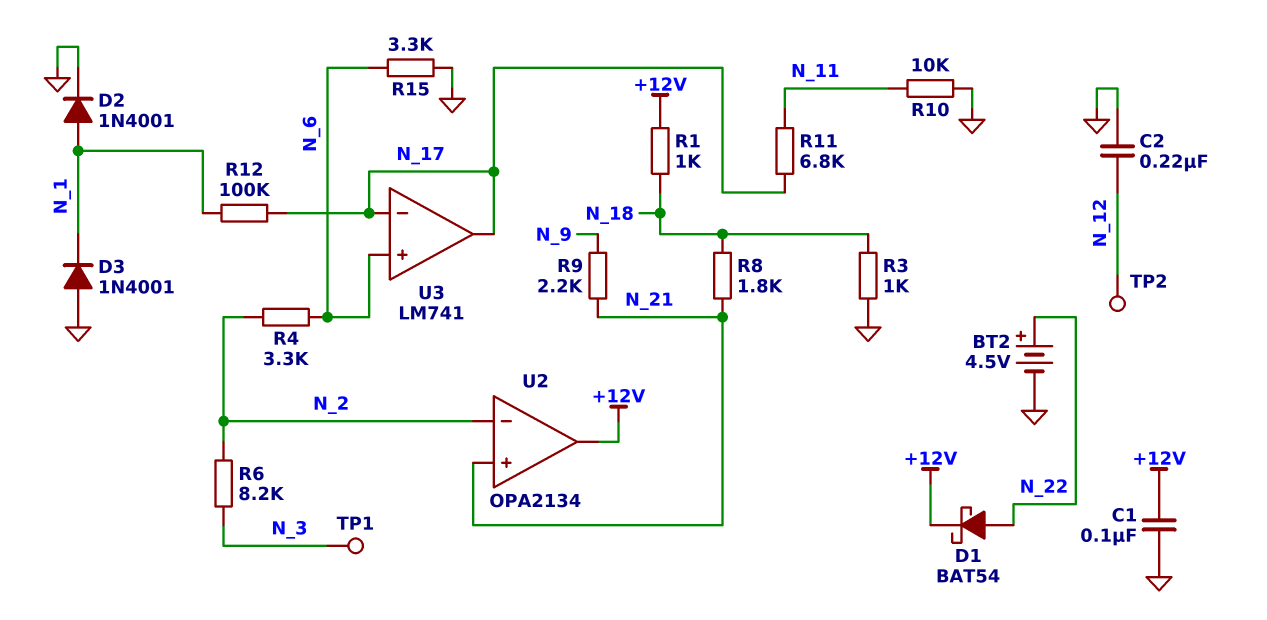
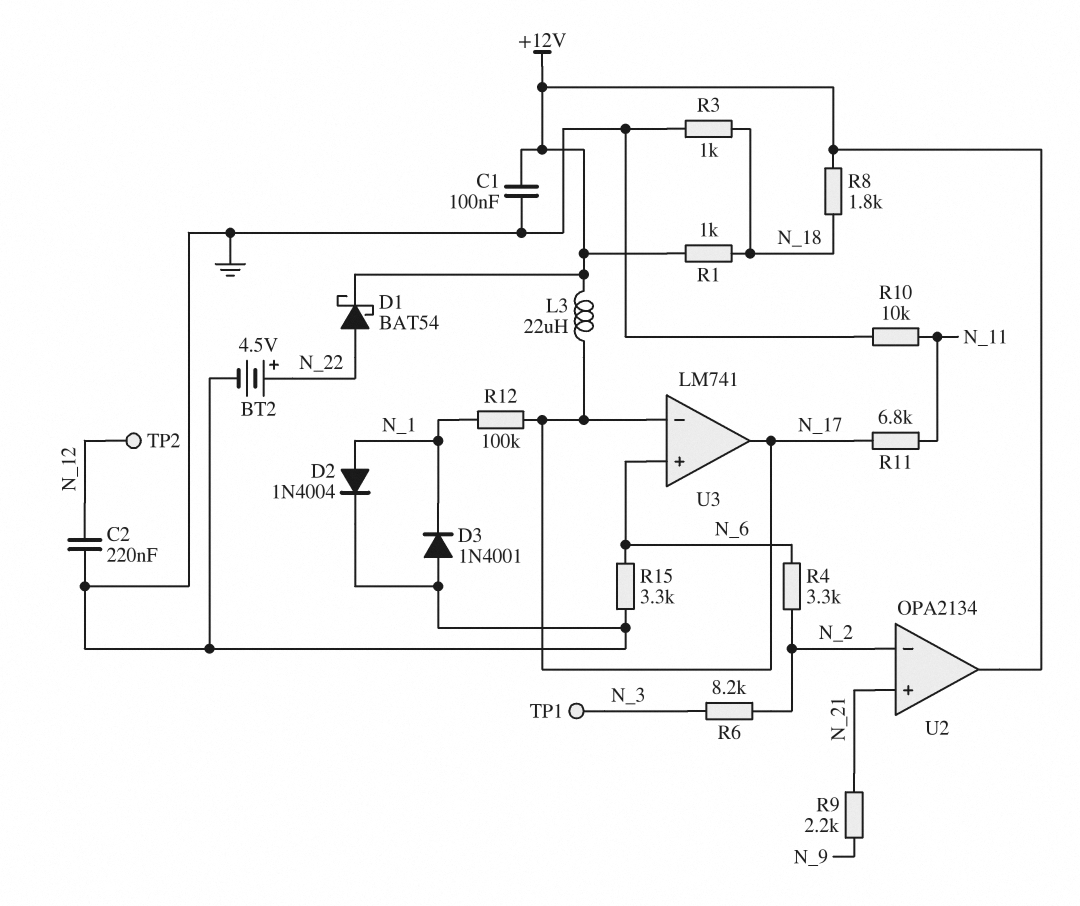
D2: diode 1N4001 (A N_1, K GND) -> diode 1N4004 (A N_1, K GND)
L3: none -> 22uH (+12V, N_17)
R8: 1.8k (N_18, N_21) -> 1.8k (+12V, N_18)

